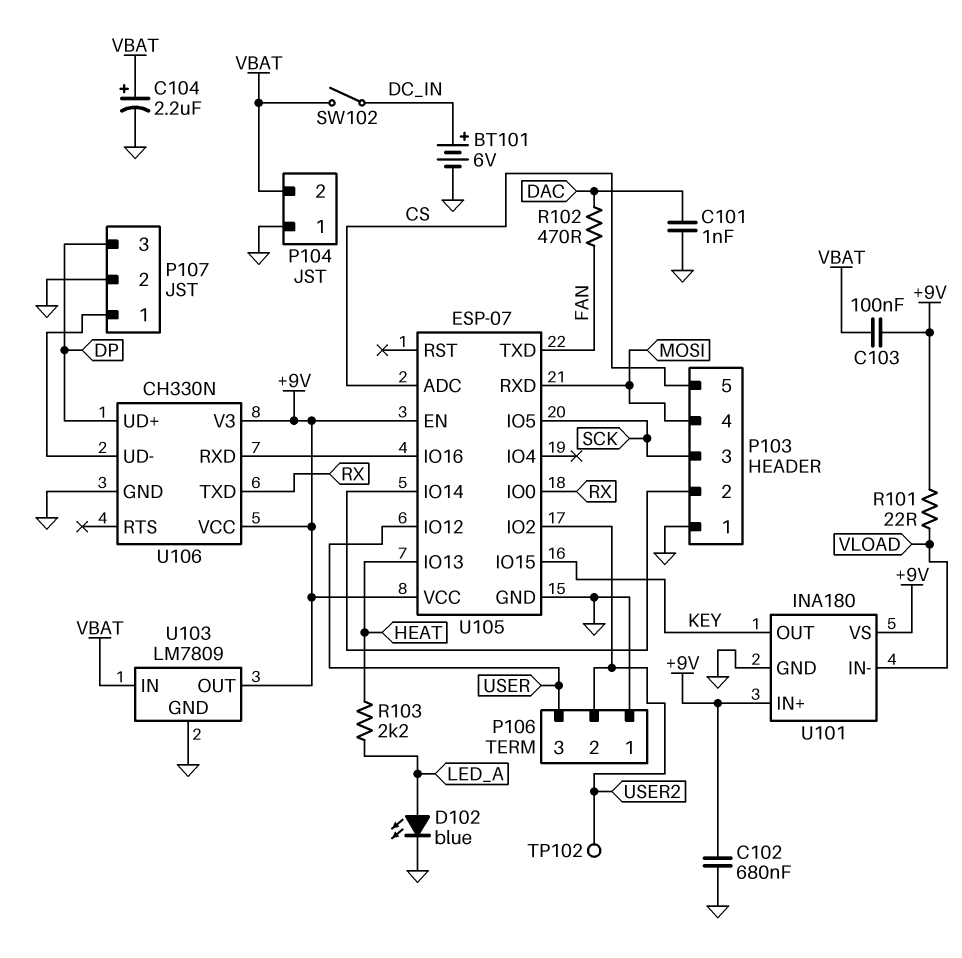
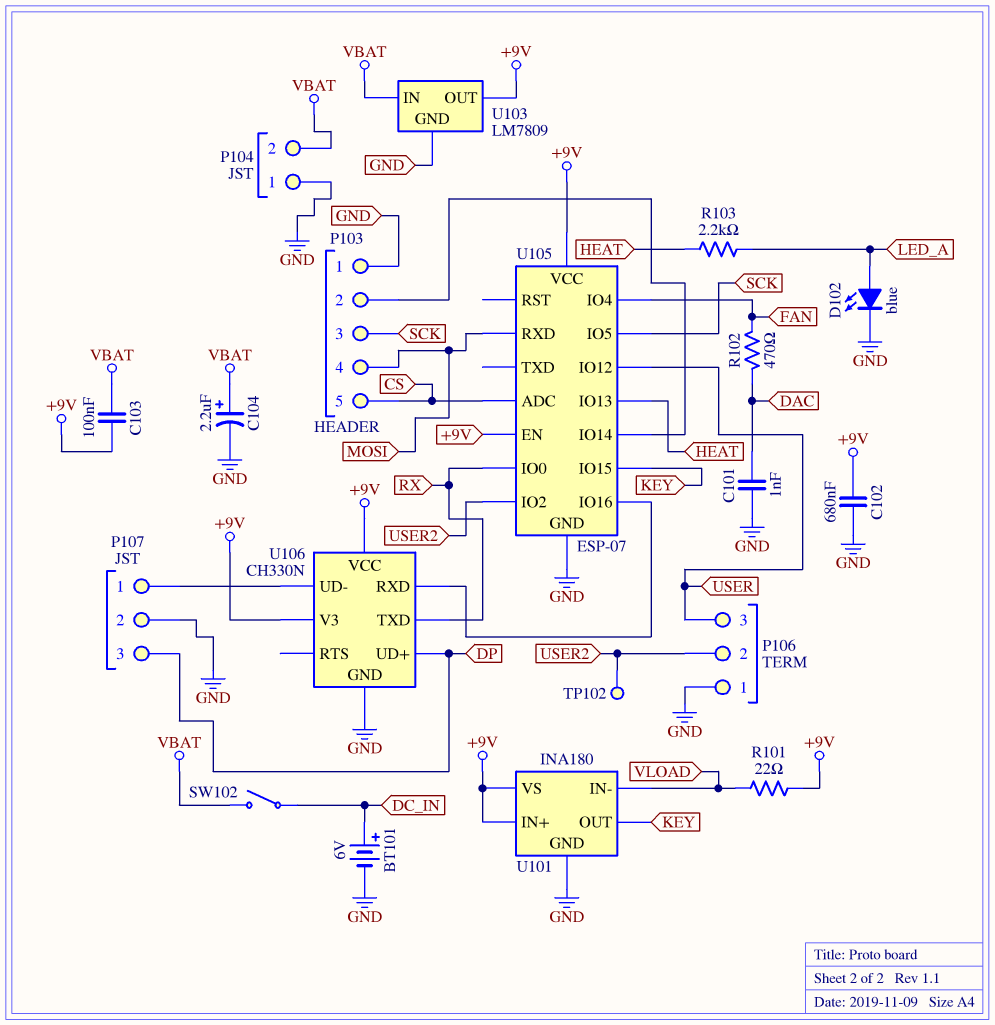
U105 pin IO4: none -> FAN
U105 pin TXD: FAN -> none

